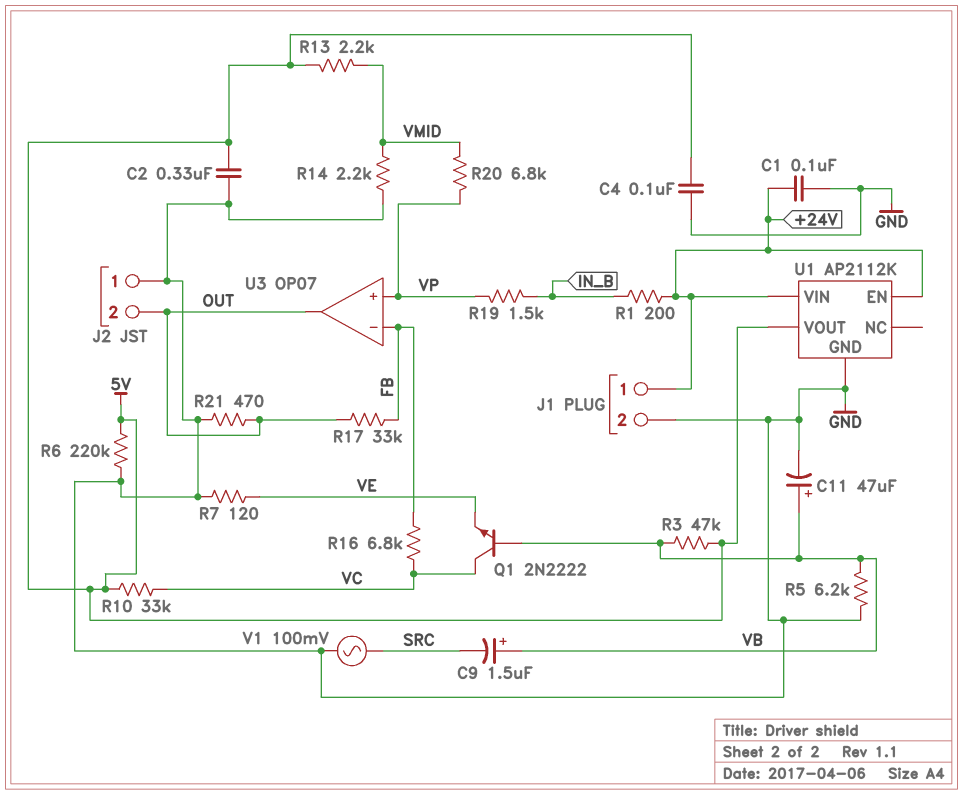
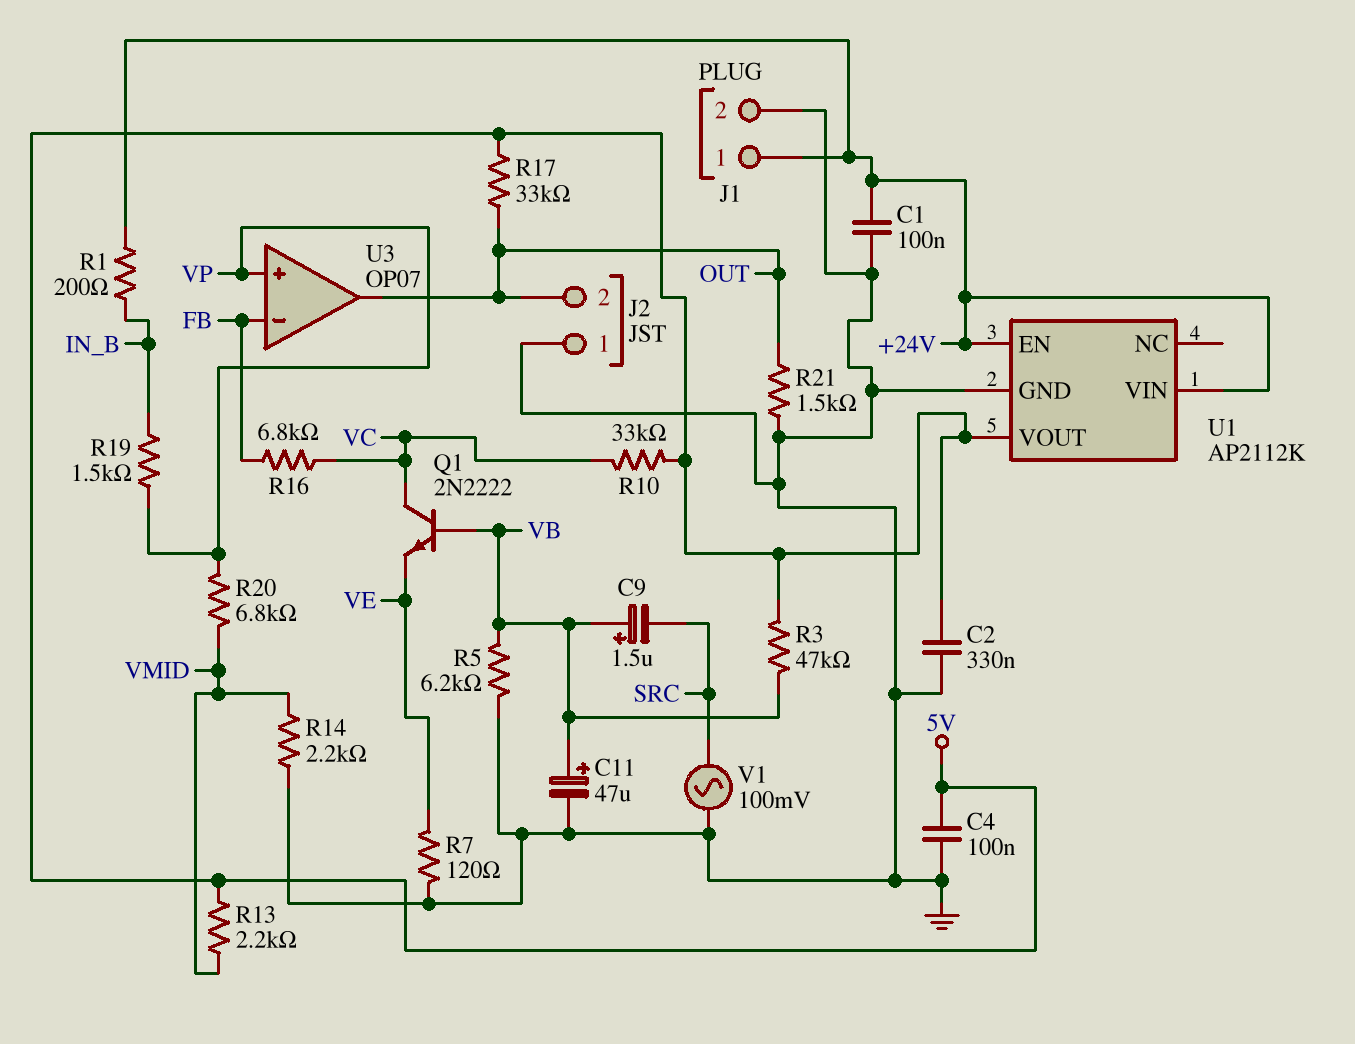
R6: 220k (5V, GND) -> none
R17: 33k (FB, OUT) -> 33k (5V, OUT)
R21: 470 (GND, OUT) -> 1.5k (GND, OUT)

